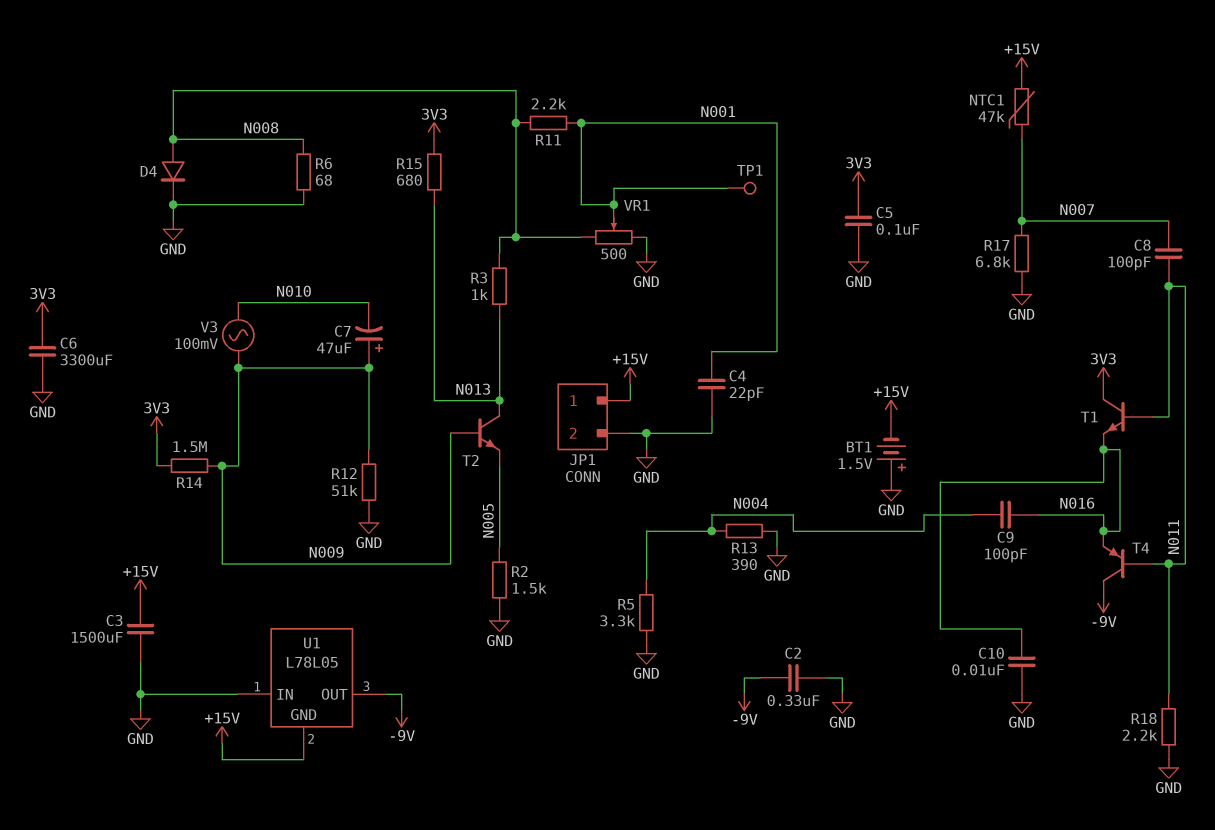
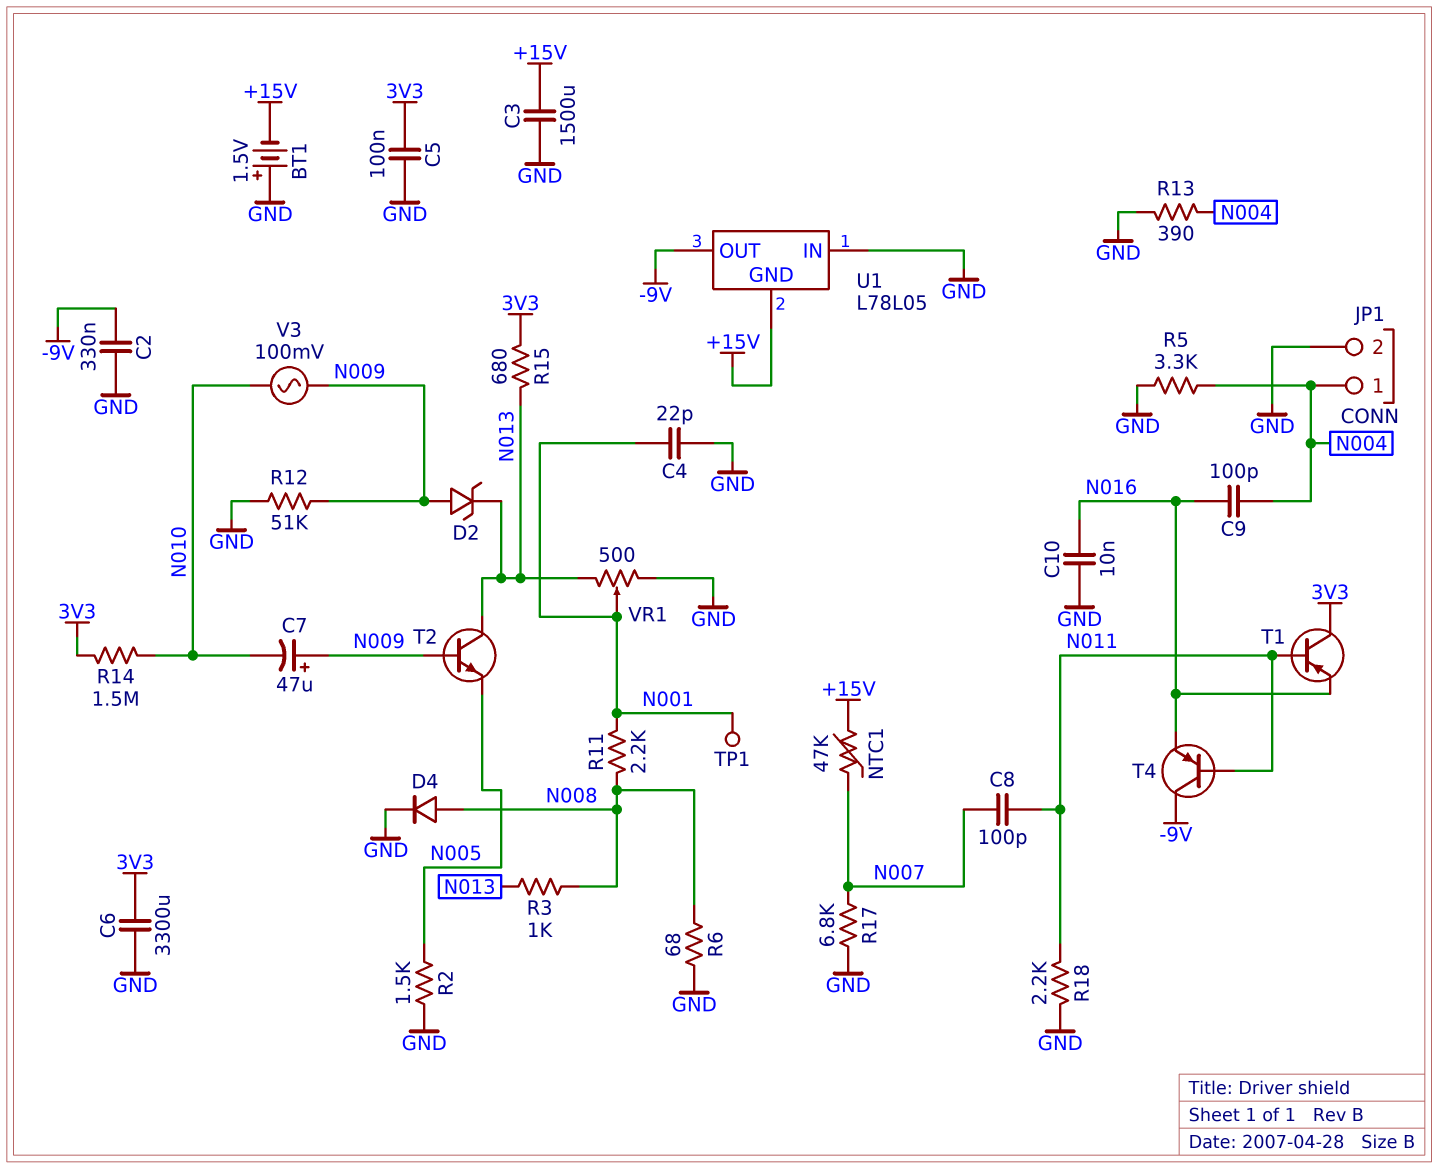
D2: none -> zener (A N009, K N013)
JP1 pin 1: +15V -> N004
R14: 1.5M (3V3, N009) -> 1.5M (3V3, N010)
T1: NPN (B N011, C 3V3, E N016) -> PNP (B N011, C 3V3, E N016)
VR1: 500 (GND, N008, wiper N001) -> 500 (GND, N013, wiper N001)

